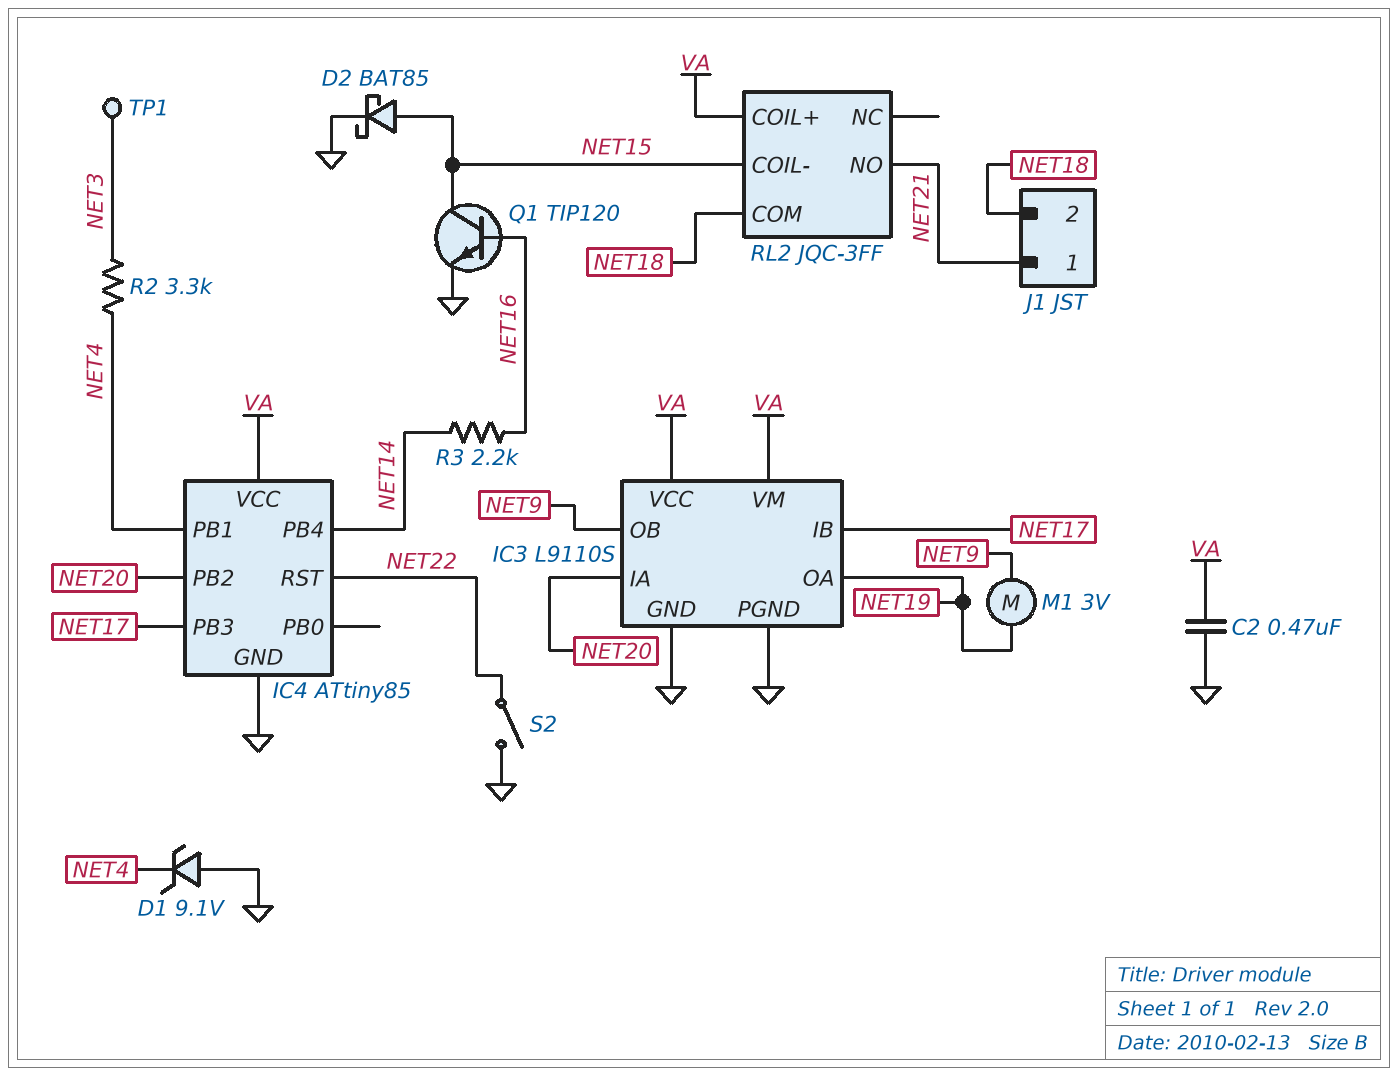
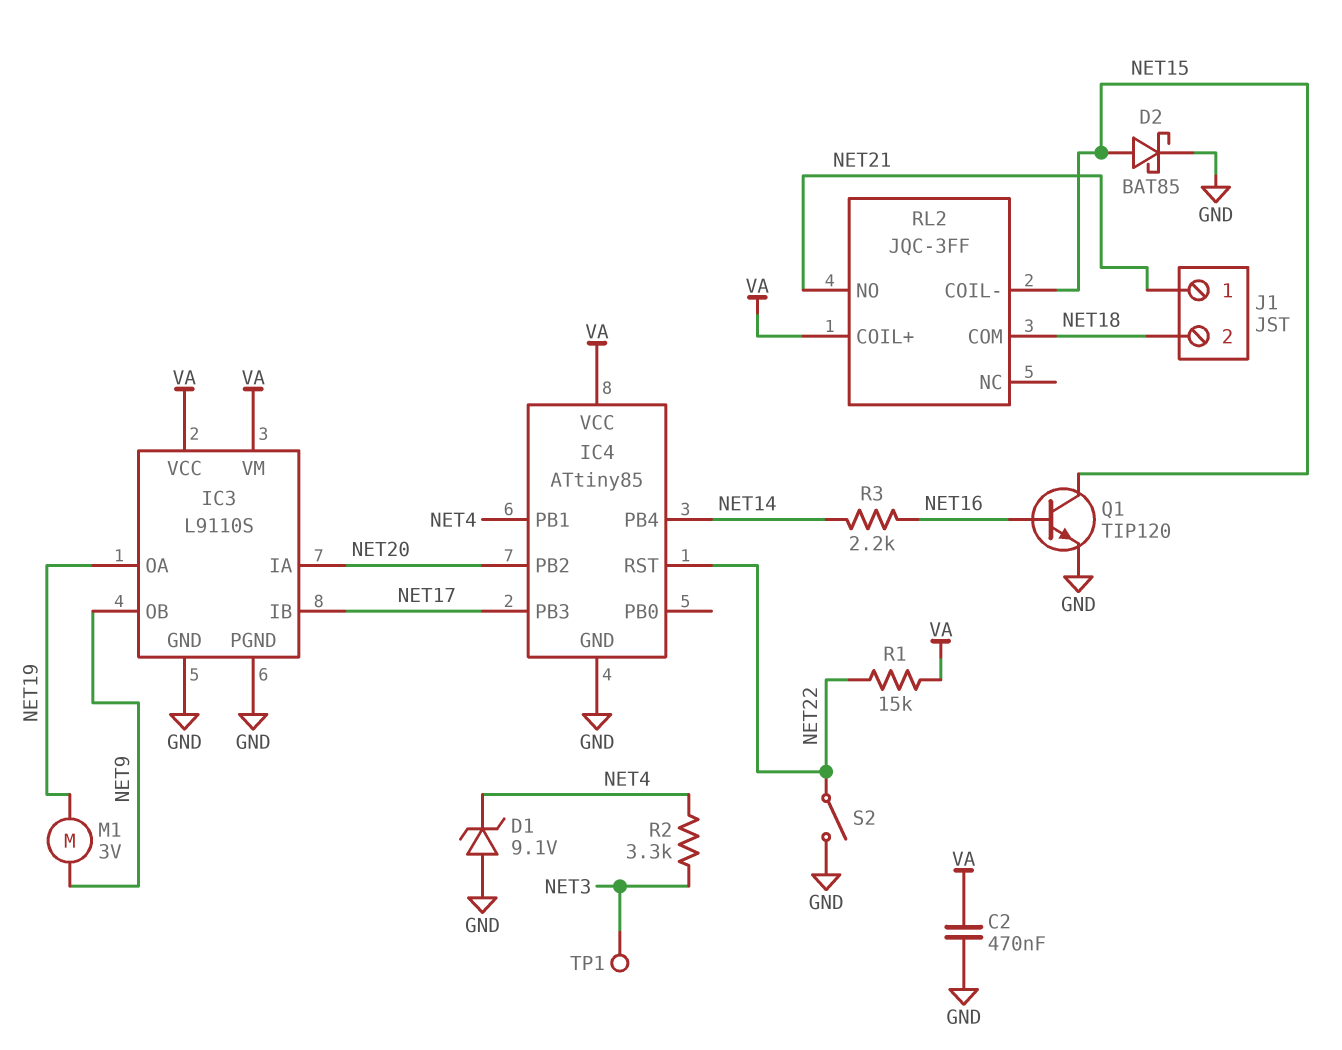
R1: none -> 15k (NET22, VA)

